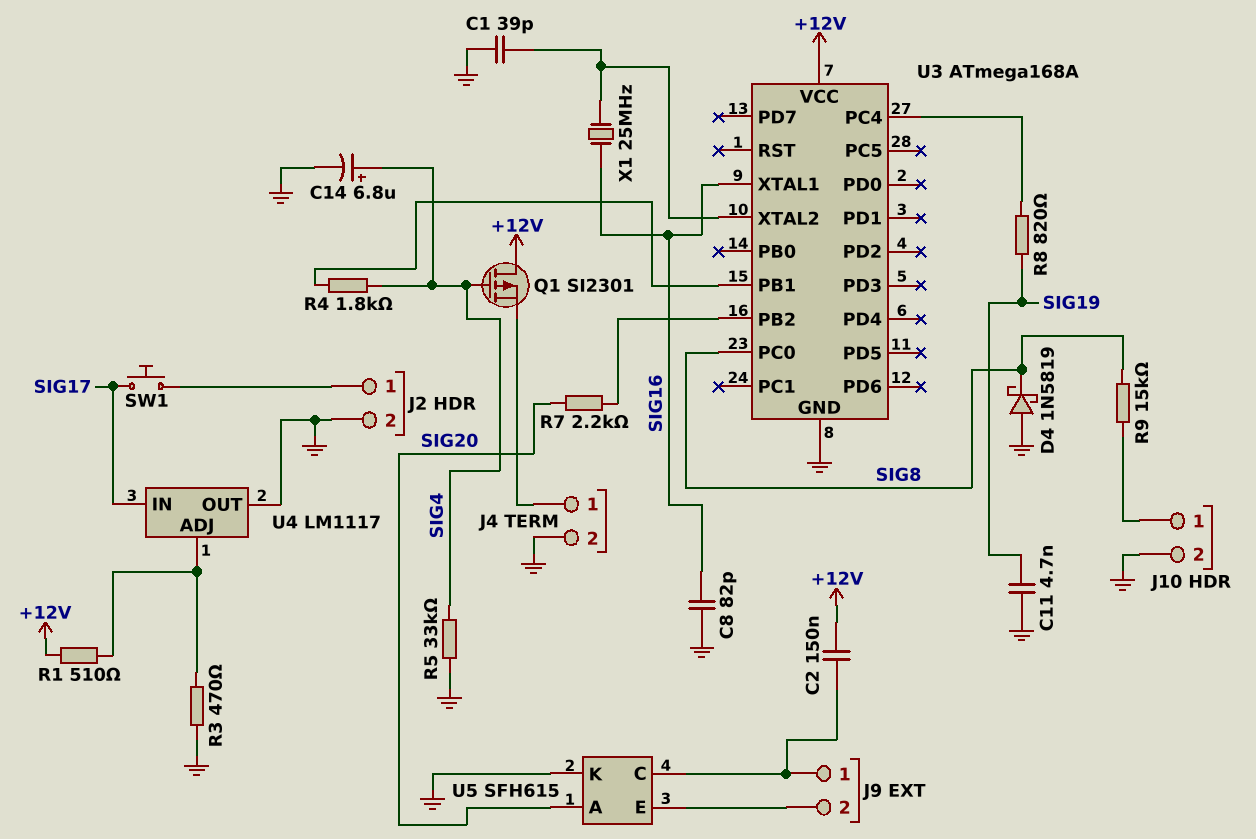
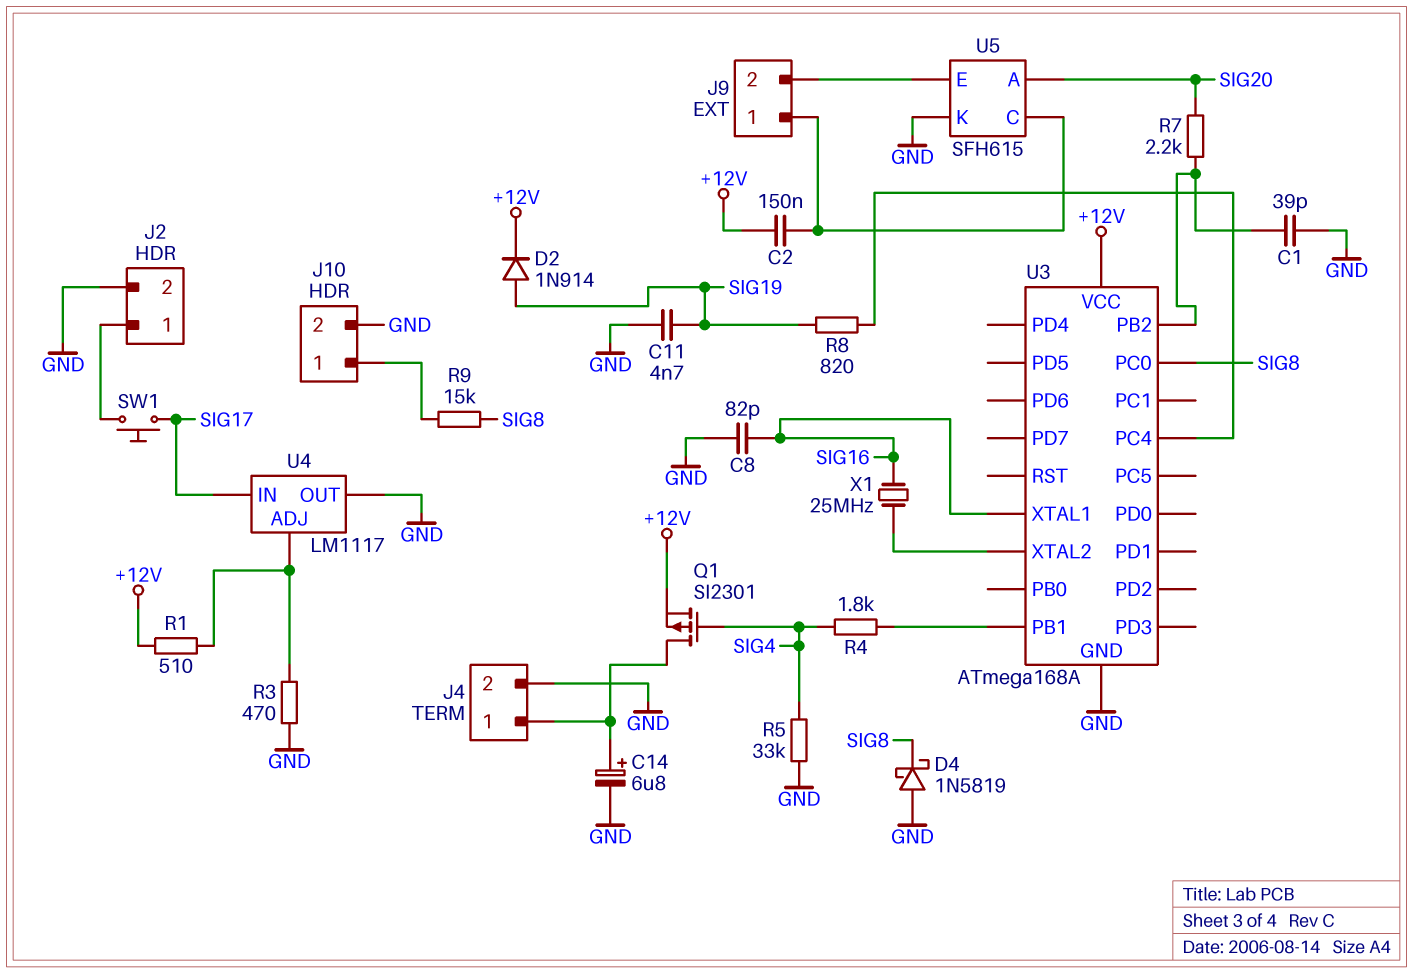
C1: 39pF (GND, U3/XTAL2) -> 39pF (GND, U3/PB2)
C14: 6.8uF (plus SIG4, minus GND) -> 6.8uF (plus J4/1, minus GND)
D2: none -> diode 1N914 (A SIG19, K +12V)
Q1: PMOS SI2301 (G SIG4, D +12V, S J4/1) -> PMOS SI2301 (G SIG4, D J4/1, S +12V)

